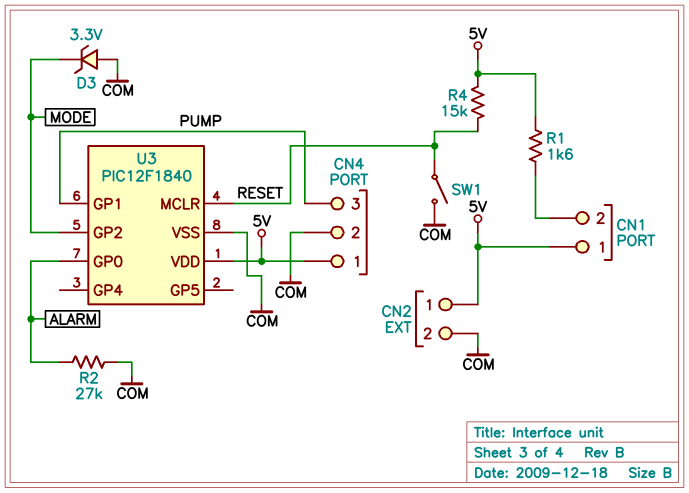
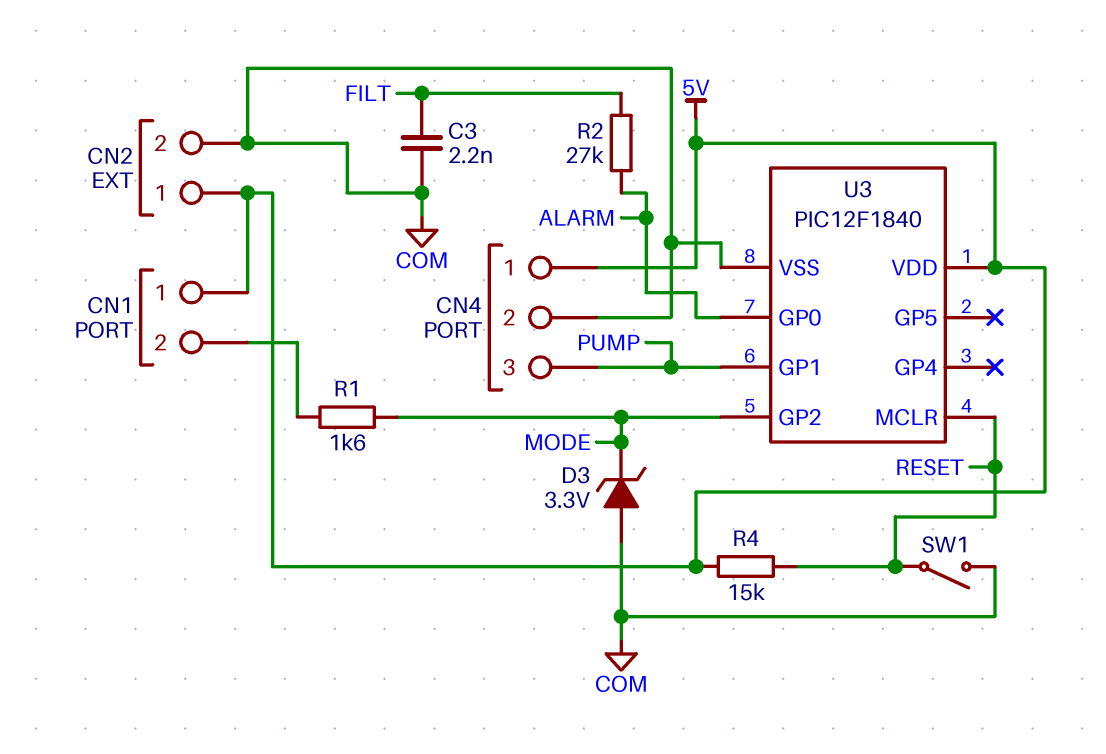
C3: none -> 2.2nF (COM, FILT)
R1: 1.6k (5V, CN1/2) -> 1.6k (CN1/2, MODE)
R2: 27k (ALARM, COM) -> 27k (ALARM, FILT)

